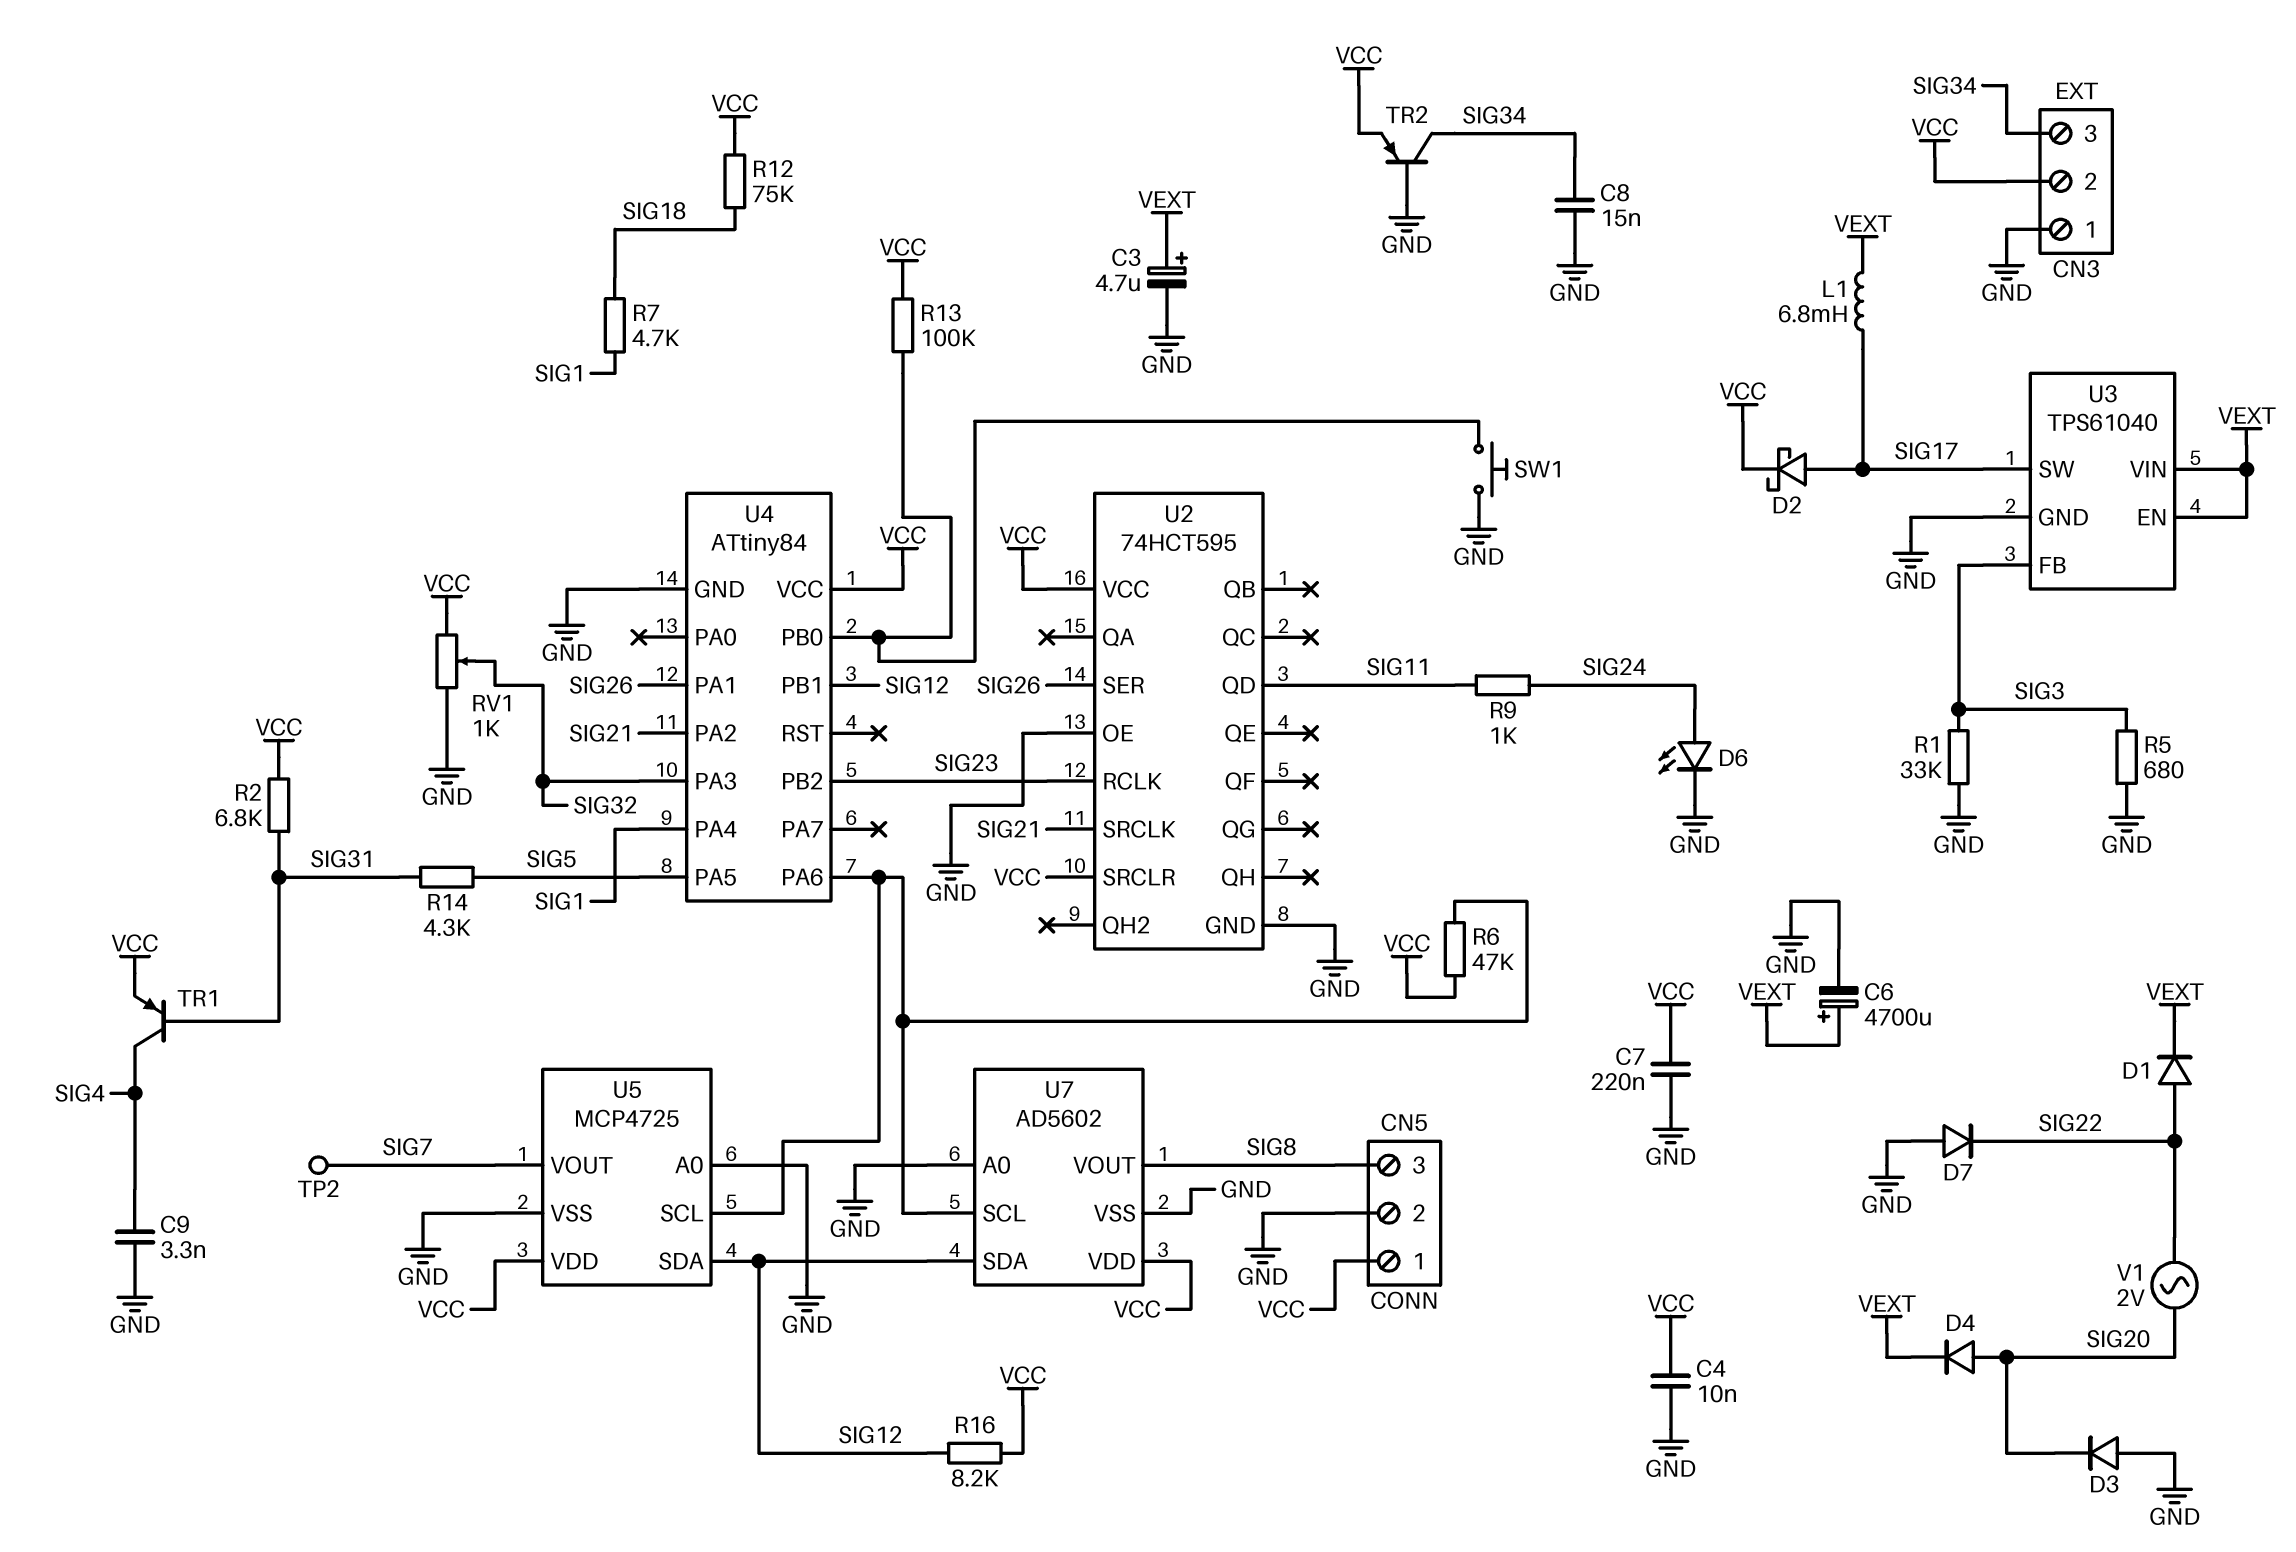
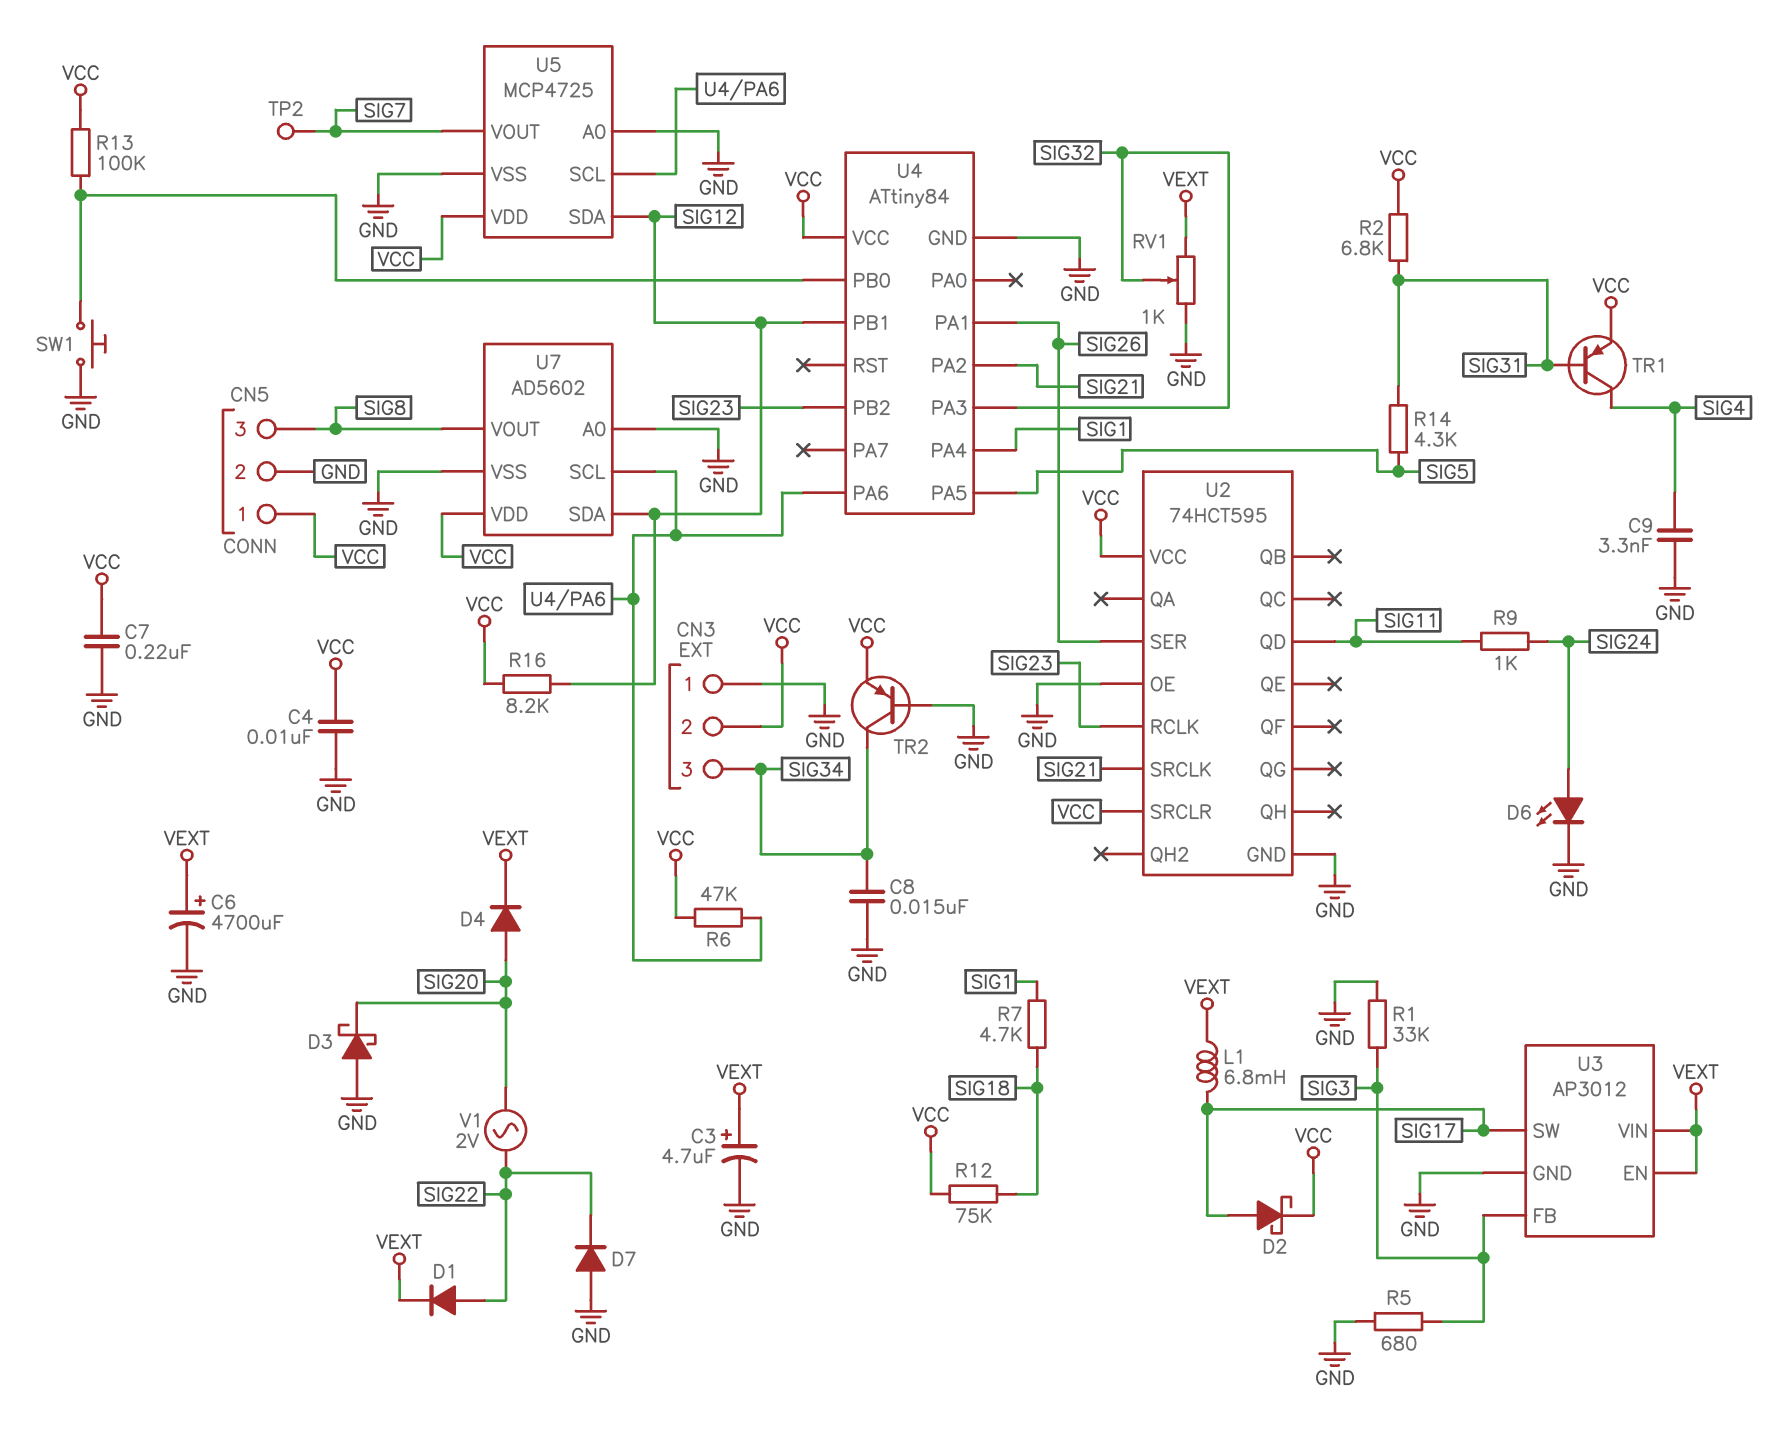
D3: diode (A GND, K SIG20) -> schottky (A GND, K SIG20)
RV1: 1k (GND, VCC, wiper SIG32) -> 1k (GND, VEXT, wiper SIG32)
U3: TPS61040 -> AP3012

